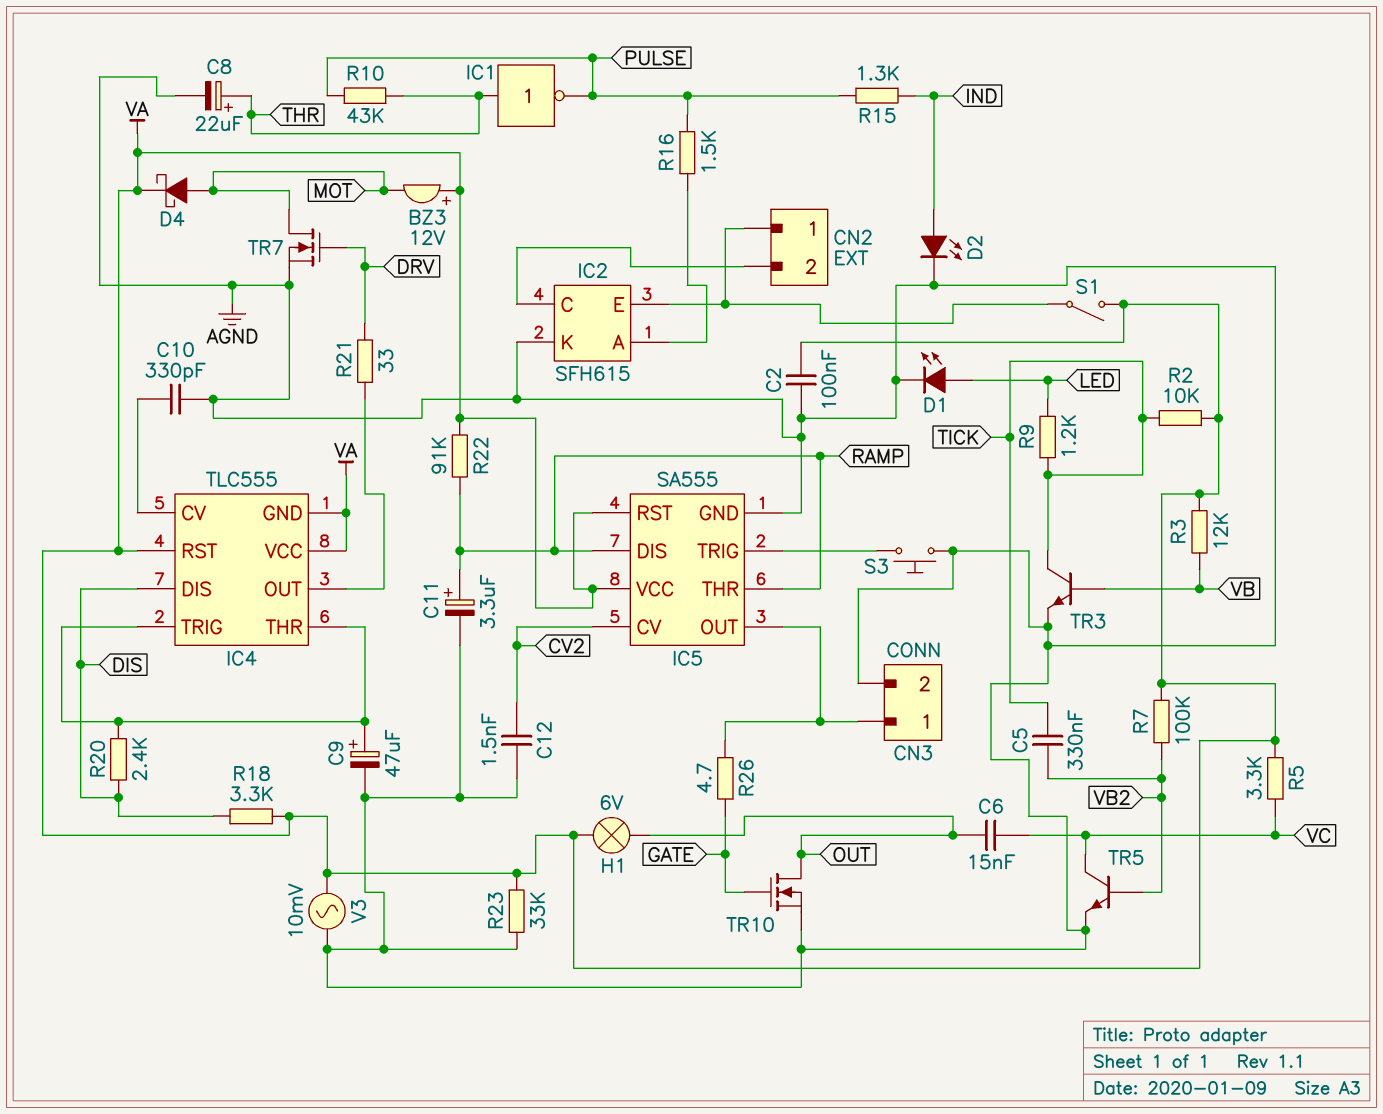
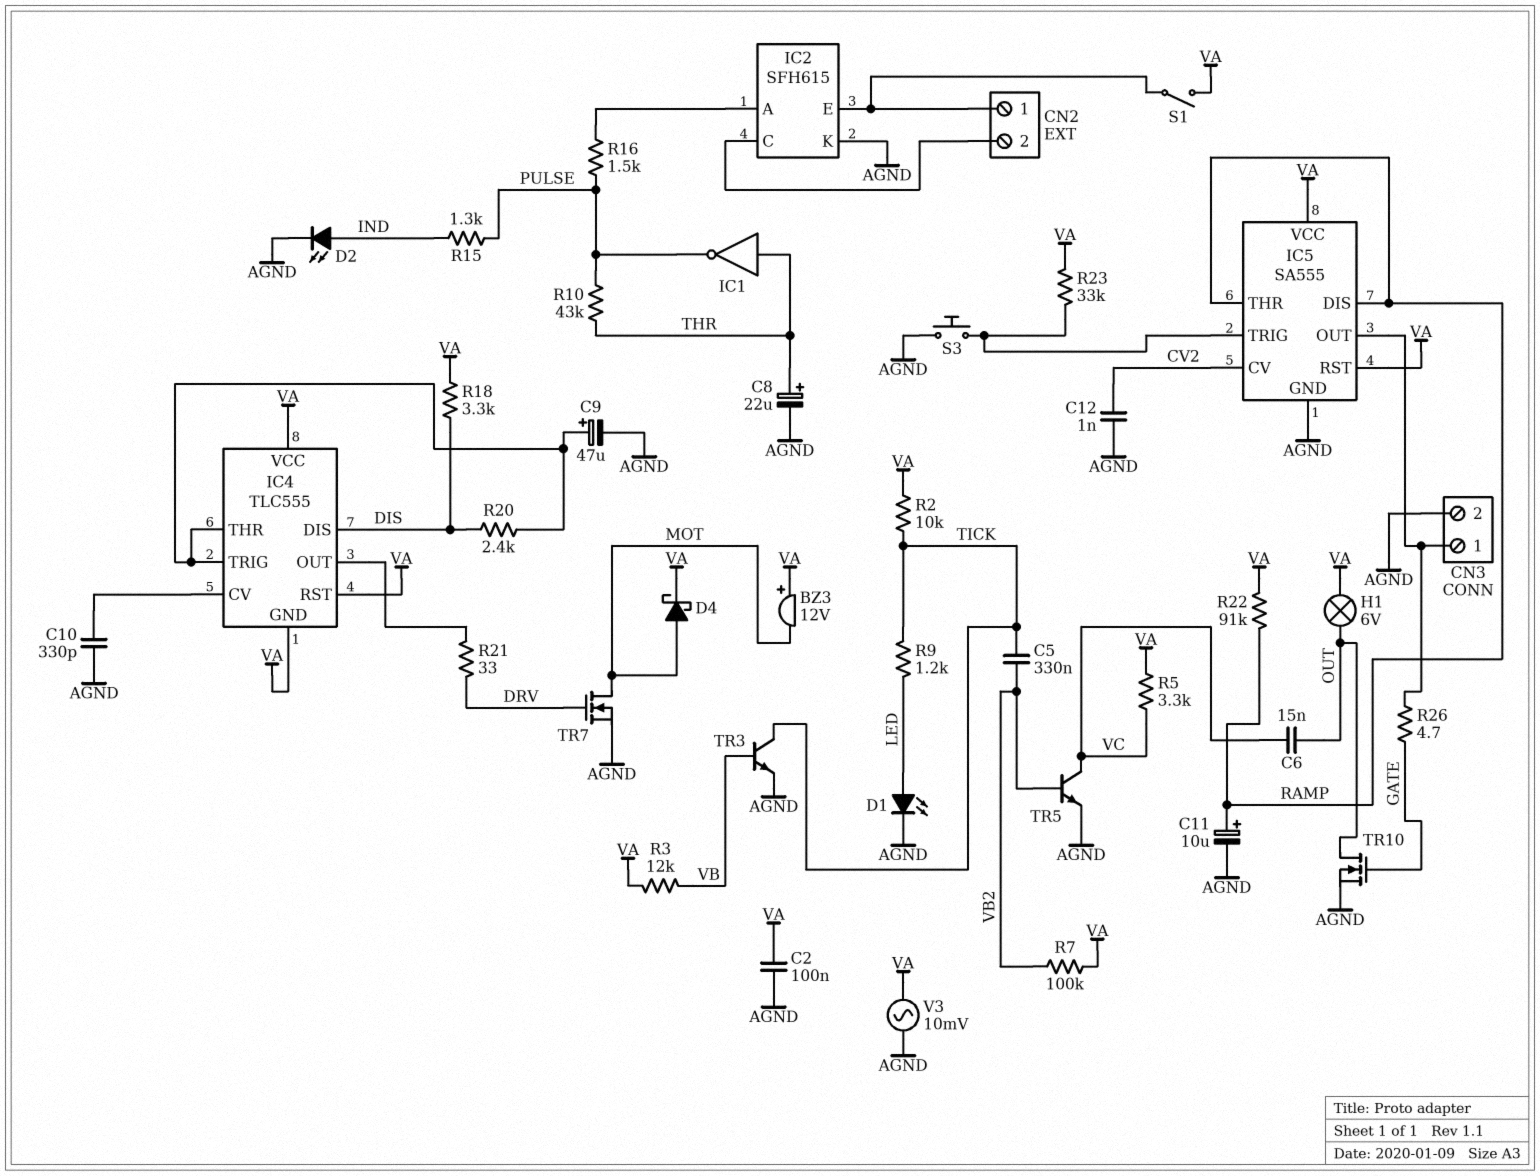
C11: 3.3uF (plus RAMP, minus AGND) -> 10uF (plus RAMP, minus AGND)
C12: 1.5nF (AGND, CV2) -> 1nF (AGND, CV2)
R23: 33k (AGND, VA) -> 33k (IC5/TRIG, VA)

